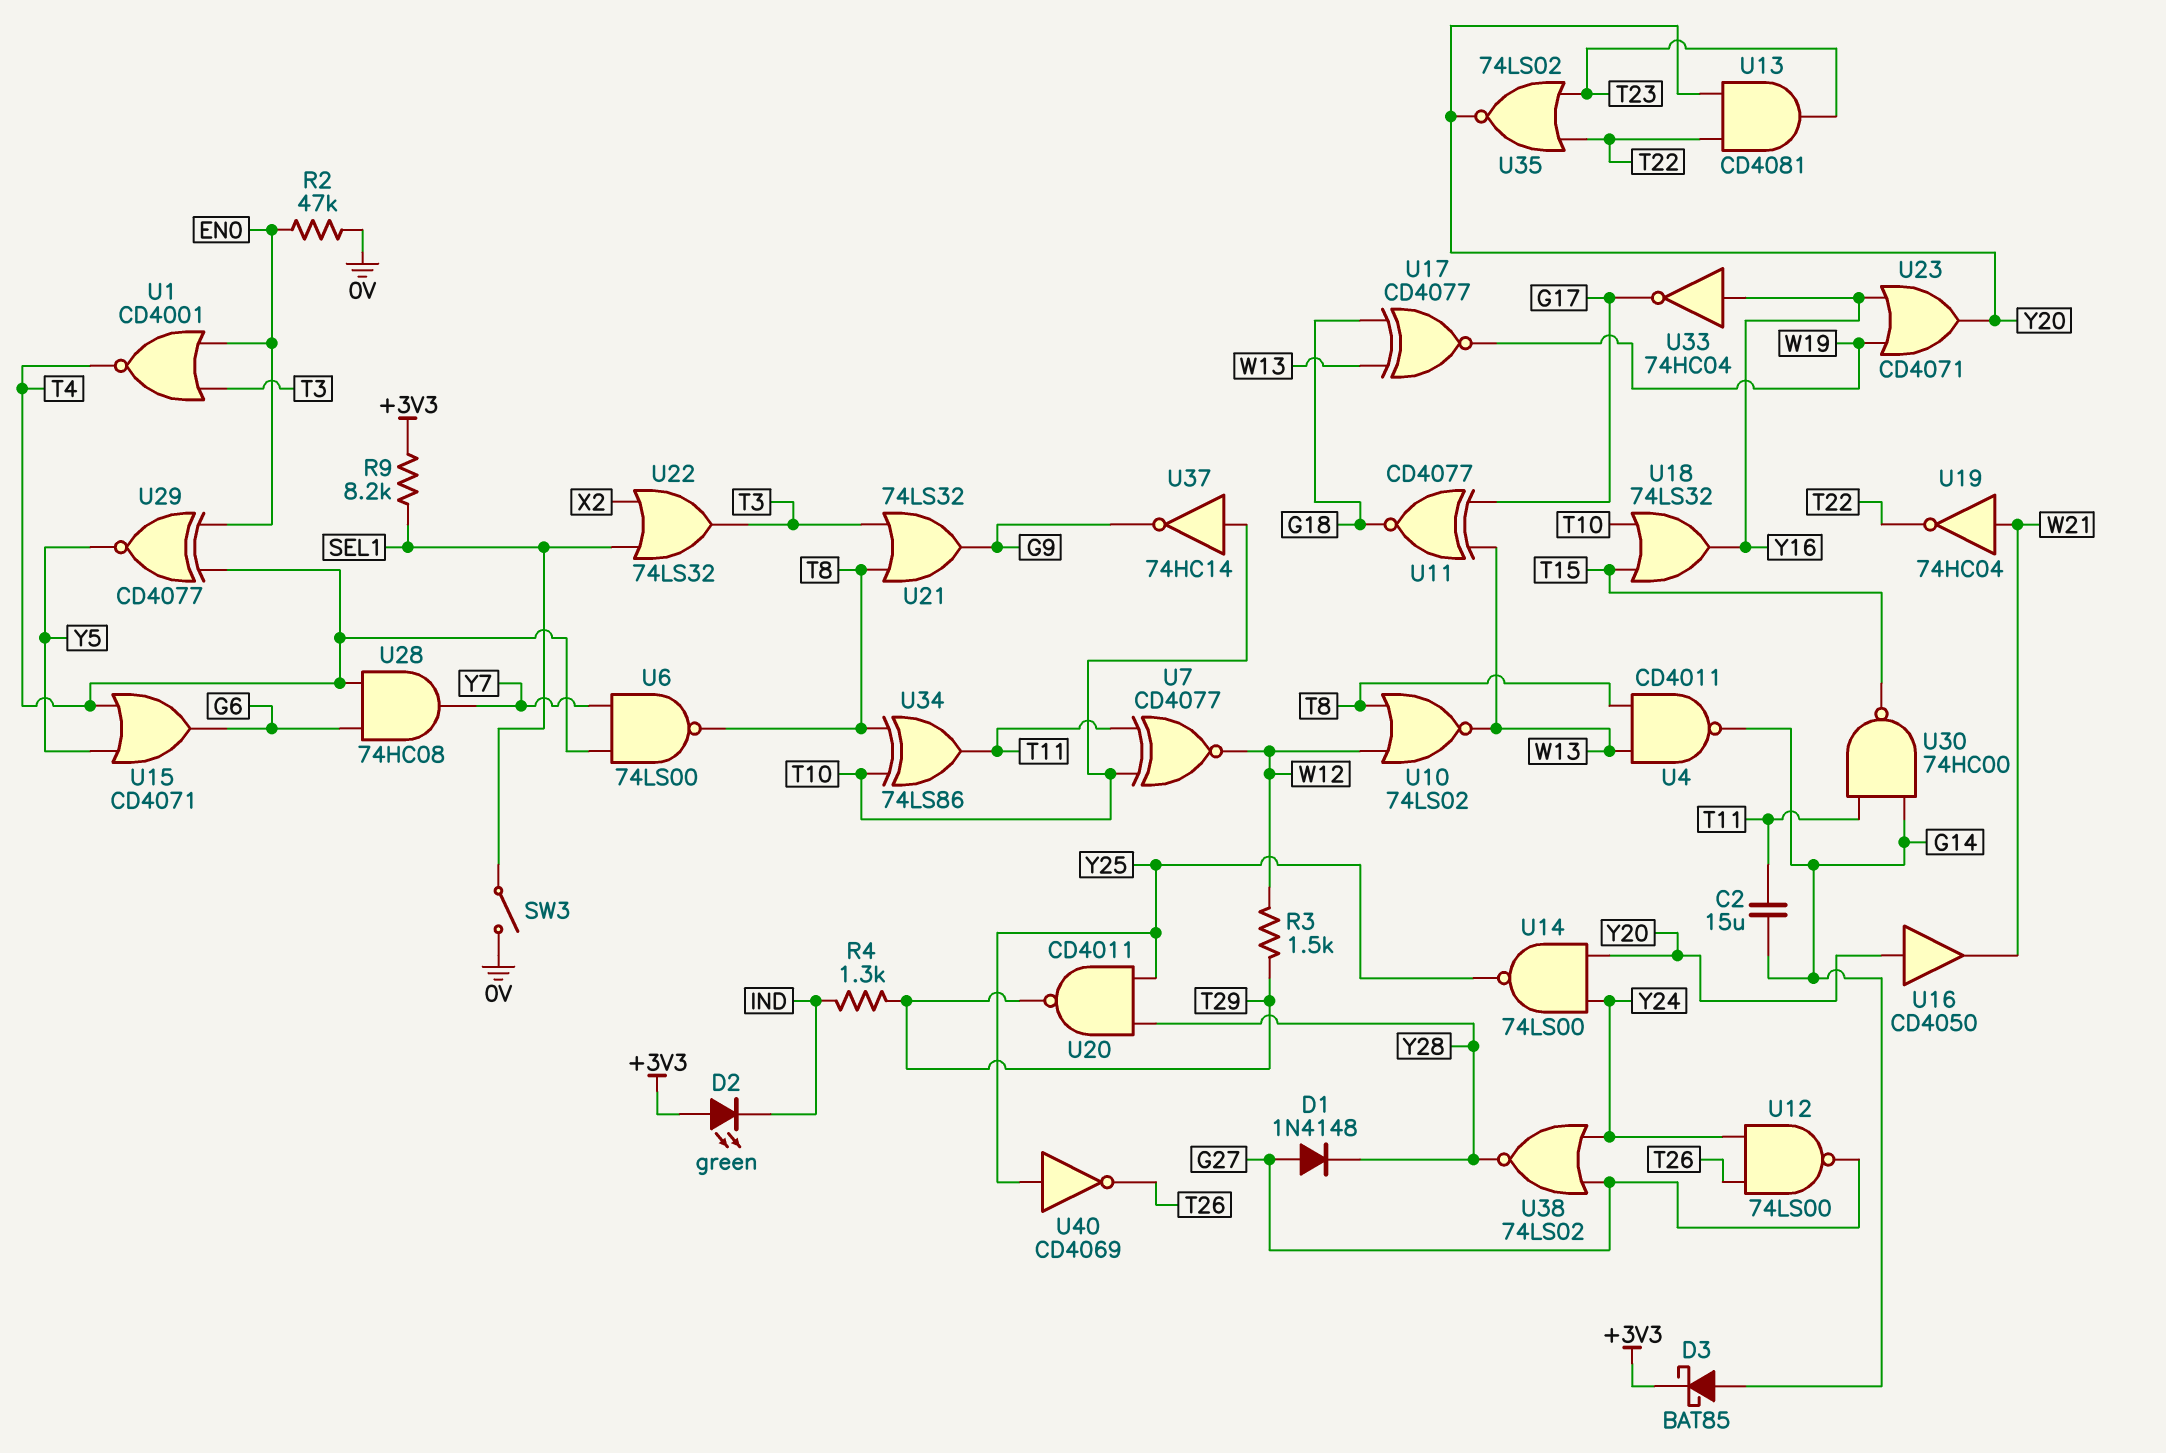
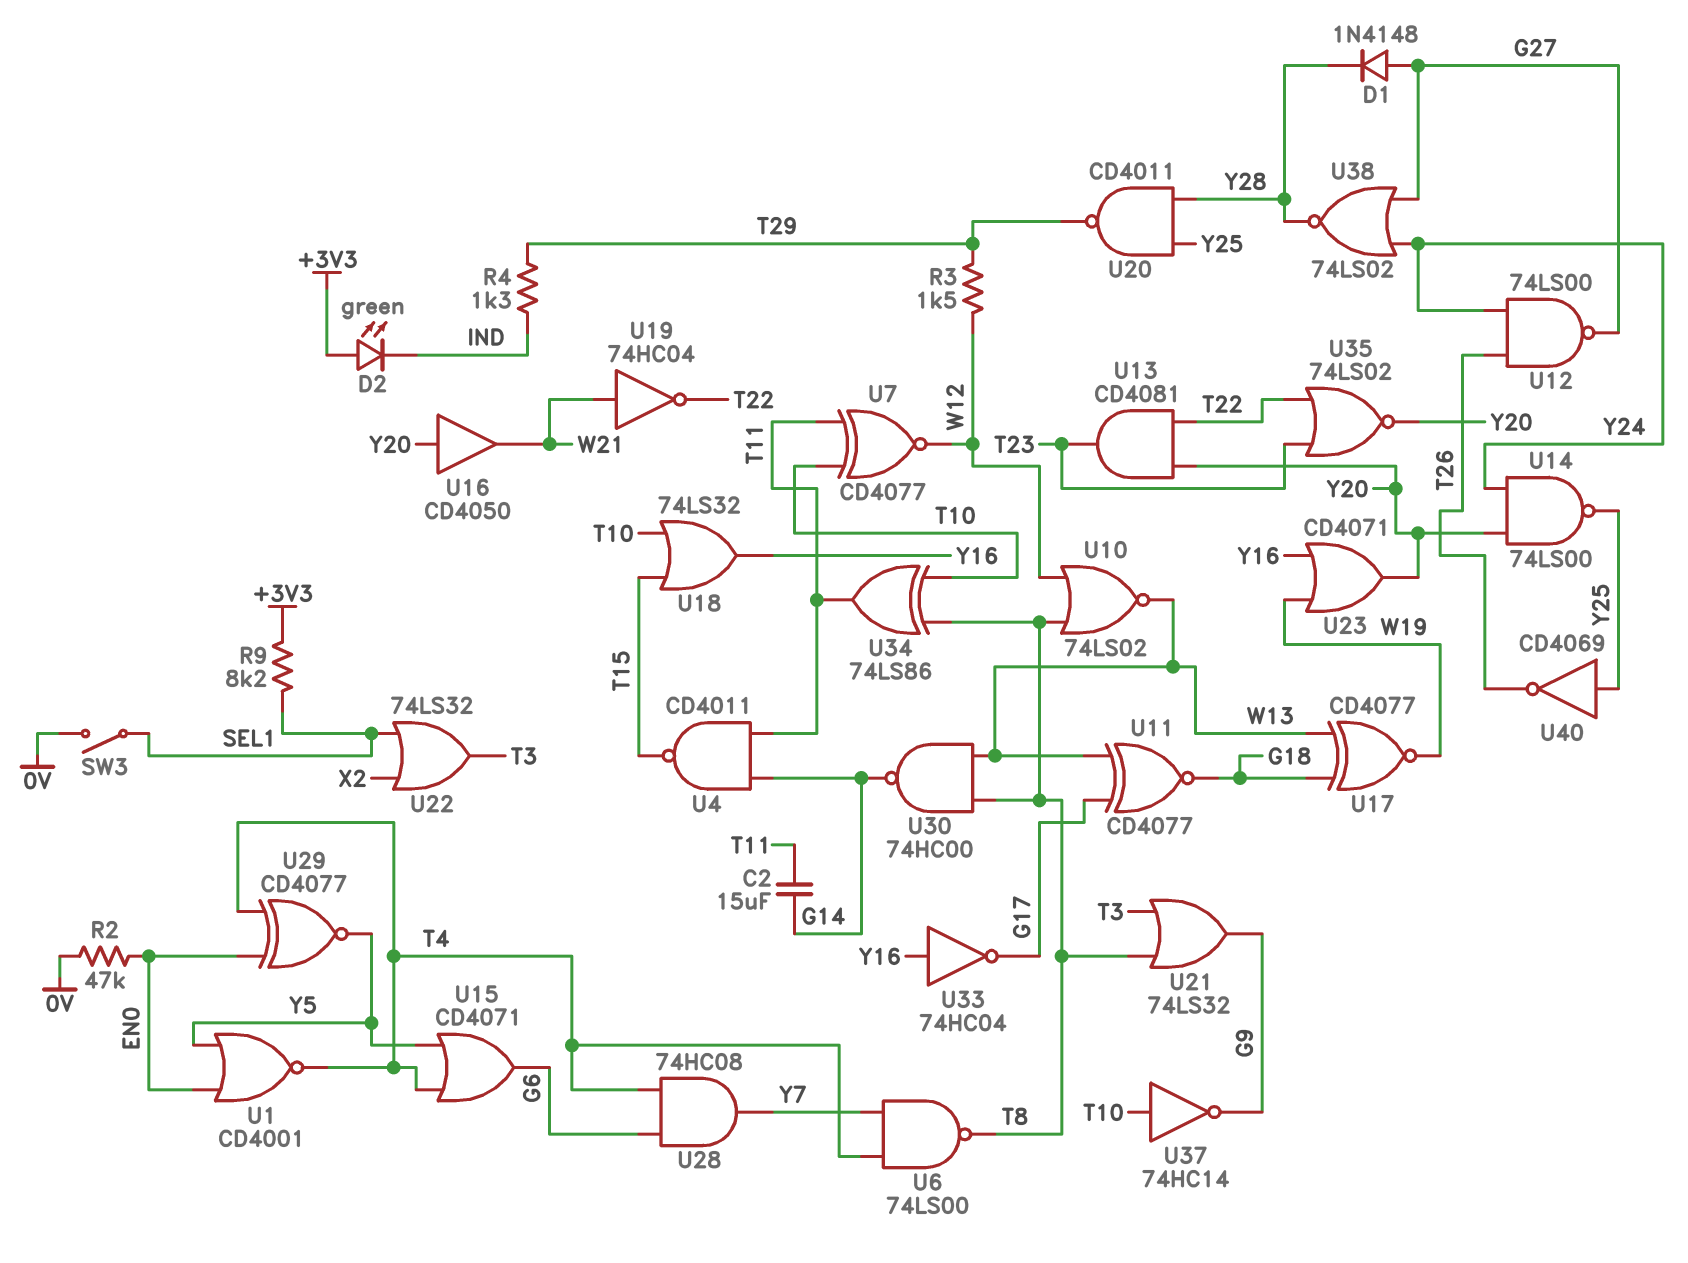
D3: schottky BAT85 (A G14, K +3V3) -> none
U1: NOR CD4001 (in EN0, in T3, out T4) -> NOR CD4001 (in EN0, in Y5, out T4)
U4: NAND CD4011 (in T8, in W13, out G14) -> NAND CD4011 (in G14, in T11, out T15)
U30: NAND 74HC00 (in G14, in T11, out T15) -> NAND 74HC00 (in T8, in W13, out G14)

